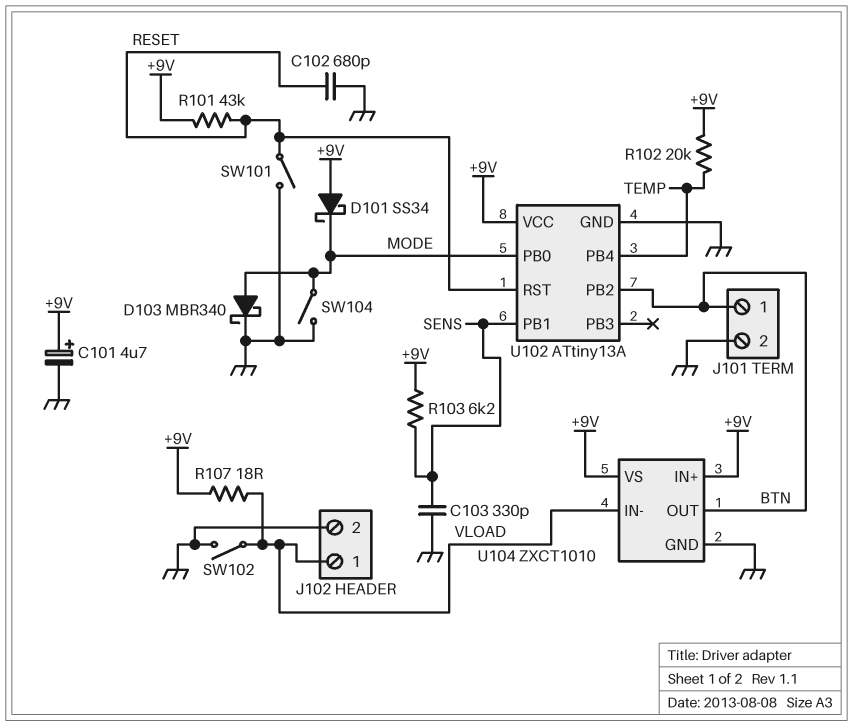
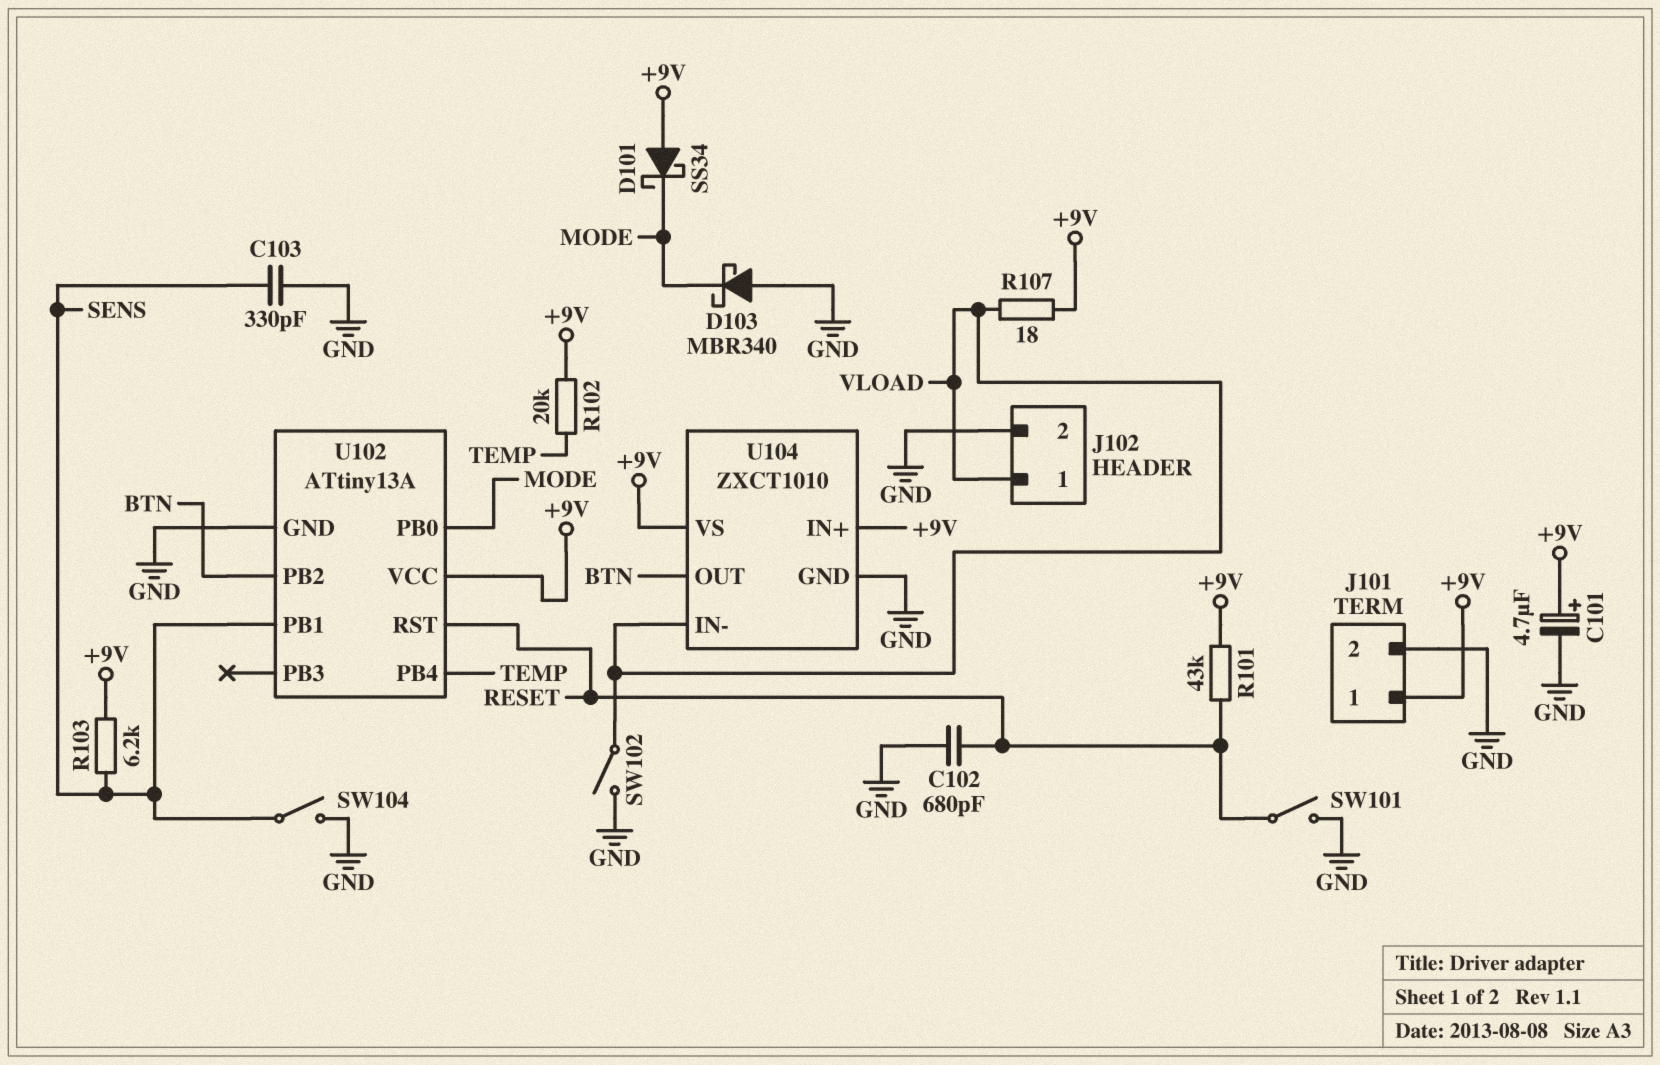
D103: schottky MBR340 (A MODE, K GND) -> schottky MBR340 (A GND, K MODE)
J101 pin 1: BTN -> +9V
SW104: switch (GND, MODE) -> switch (GND, SENS)

